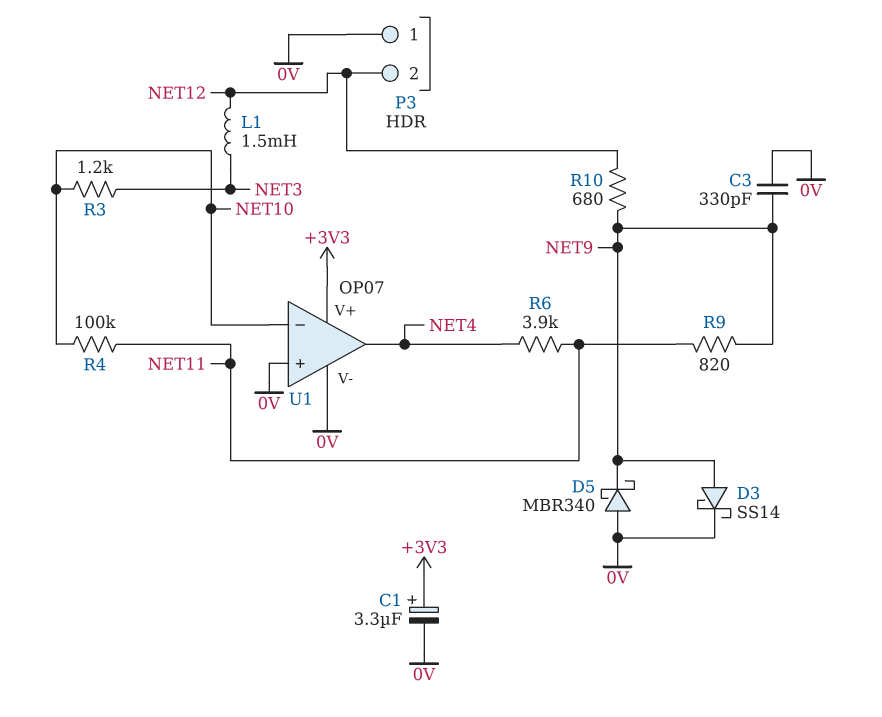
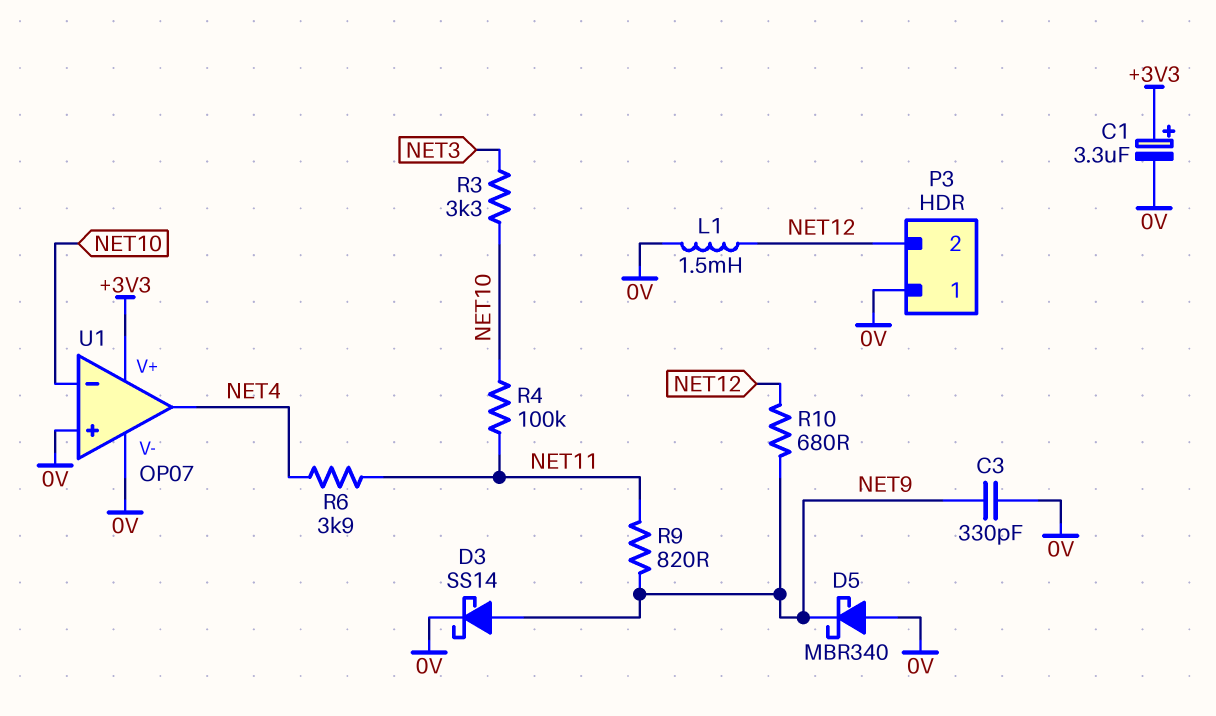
L1: 1.5mH (NET3, NET12) -> 1.5mH (0V, NET12)
R3: 1.2k (NET3, NET10) -> 3.3k (NET3, NET10)

